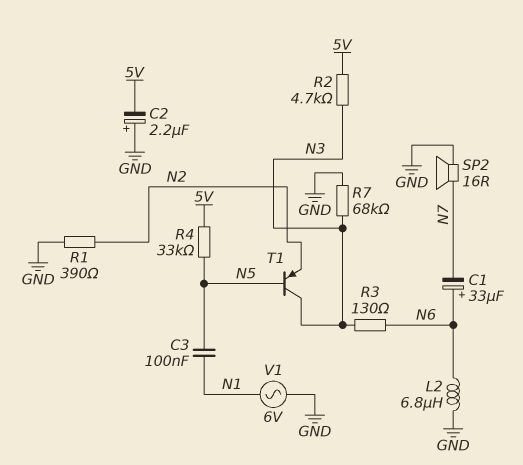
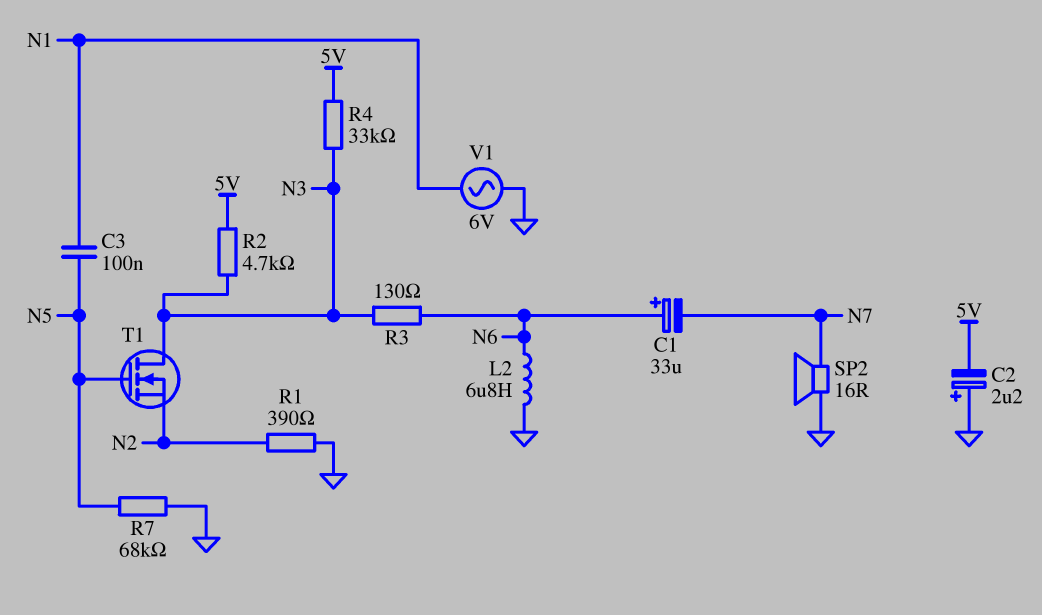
R4: 33k (5V, N5) -> 33k (5V, N3)
R7: 68k (GND, N3) -> 68k (GND, N5)
T1: PNP (B N5, C N3, E N2) -> NMOS (G N5, D N3, S N2)

